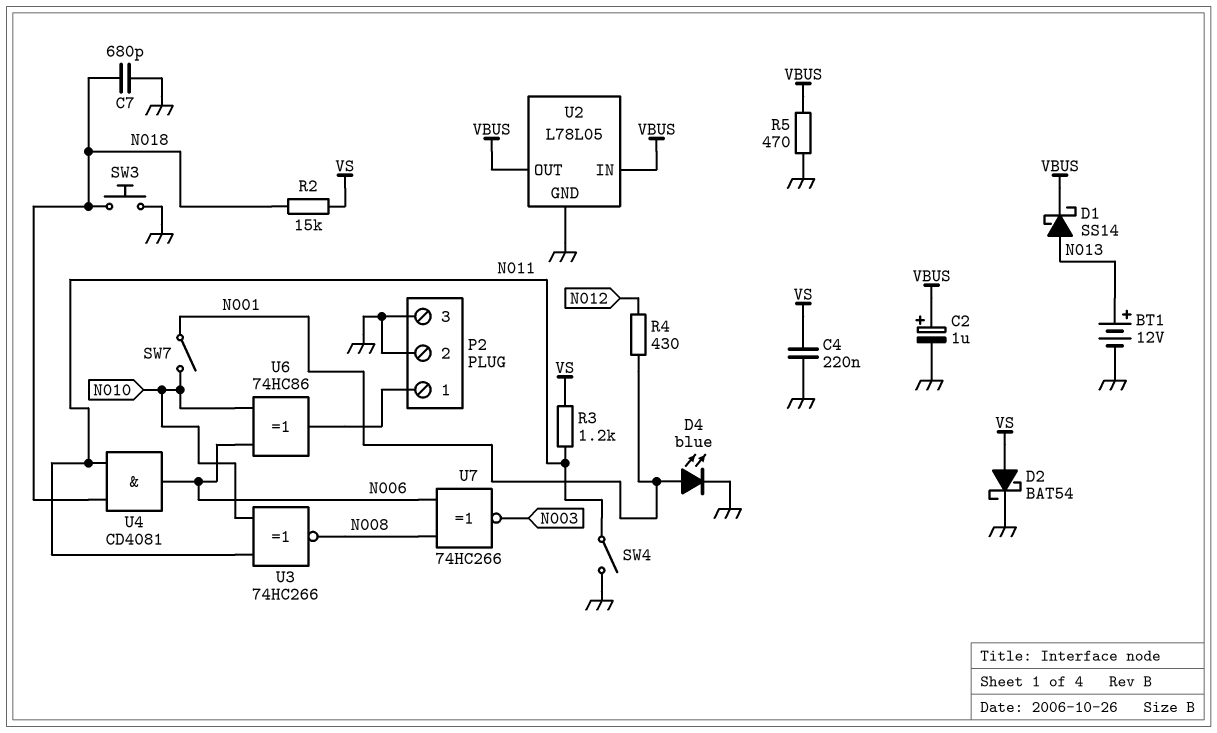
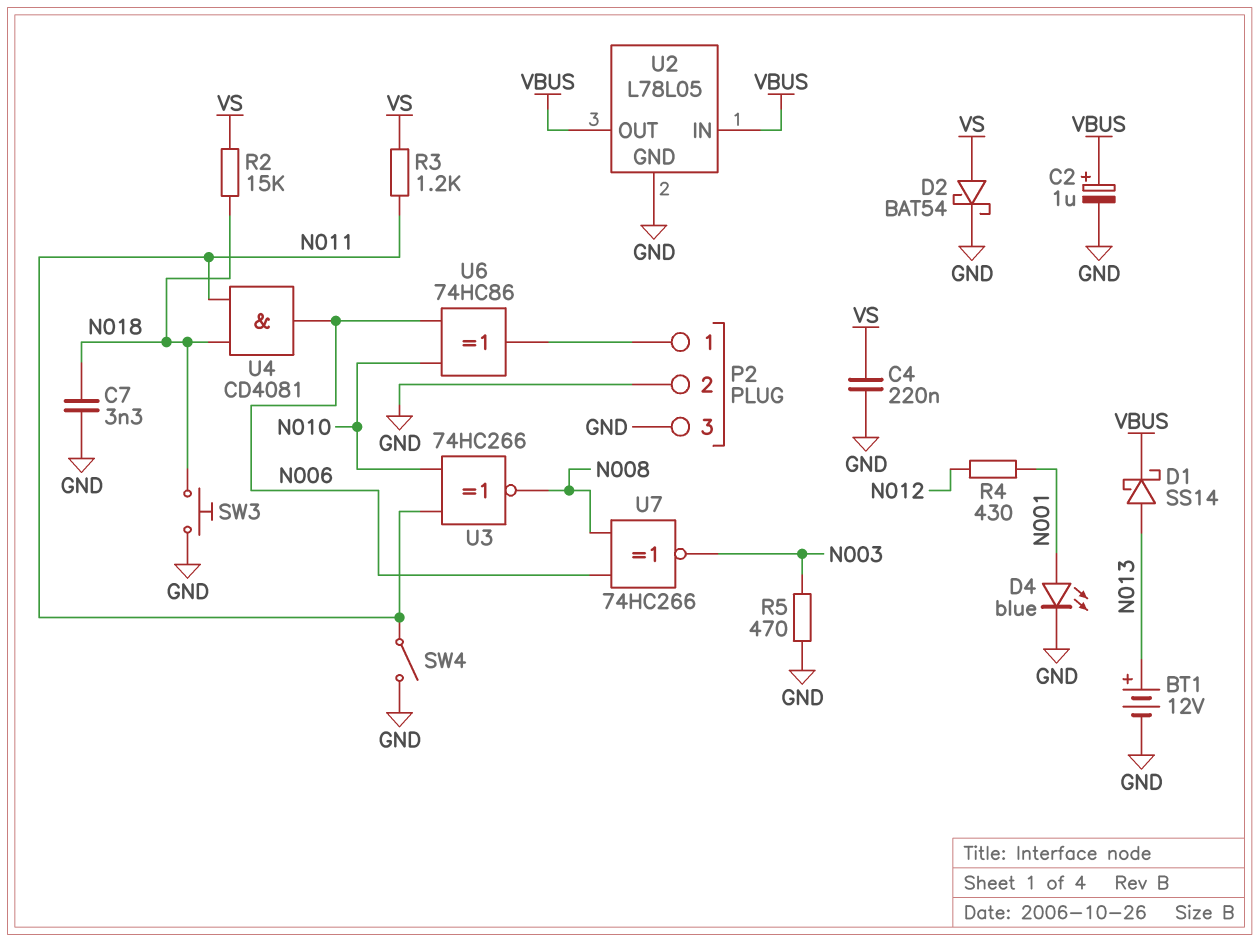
C7: 680pF (GND, N018) -> 3.3nF (GND, N018)
R5: 470 (GND, VBUS) -> 470 (GND, N003)
SW7: switch (N001, N010) -> none

